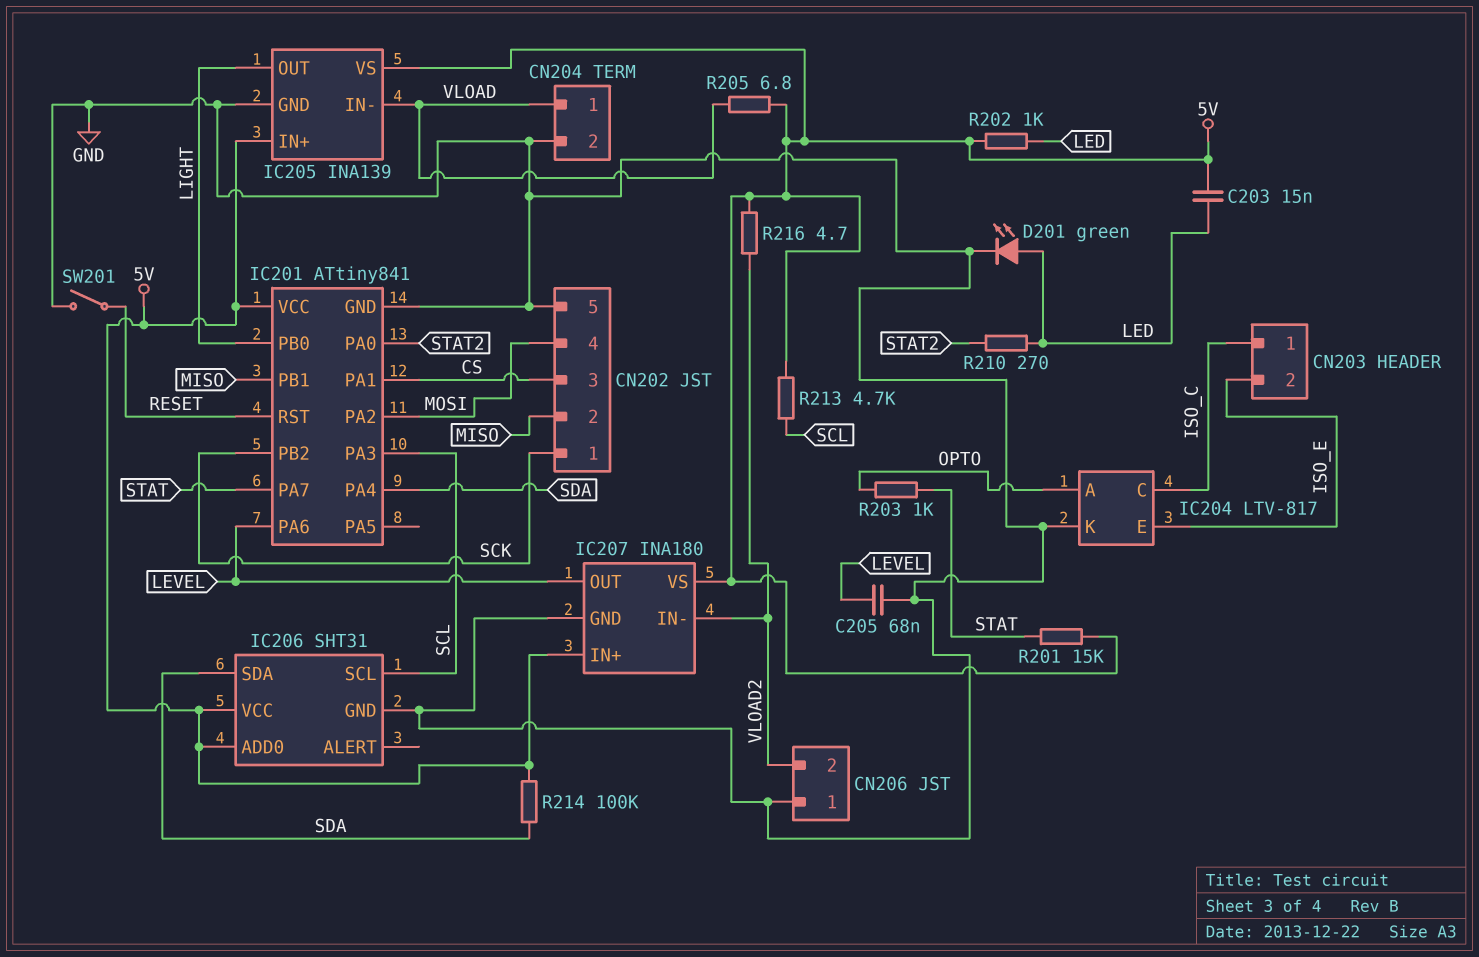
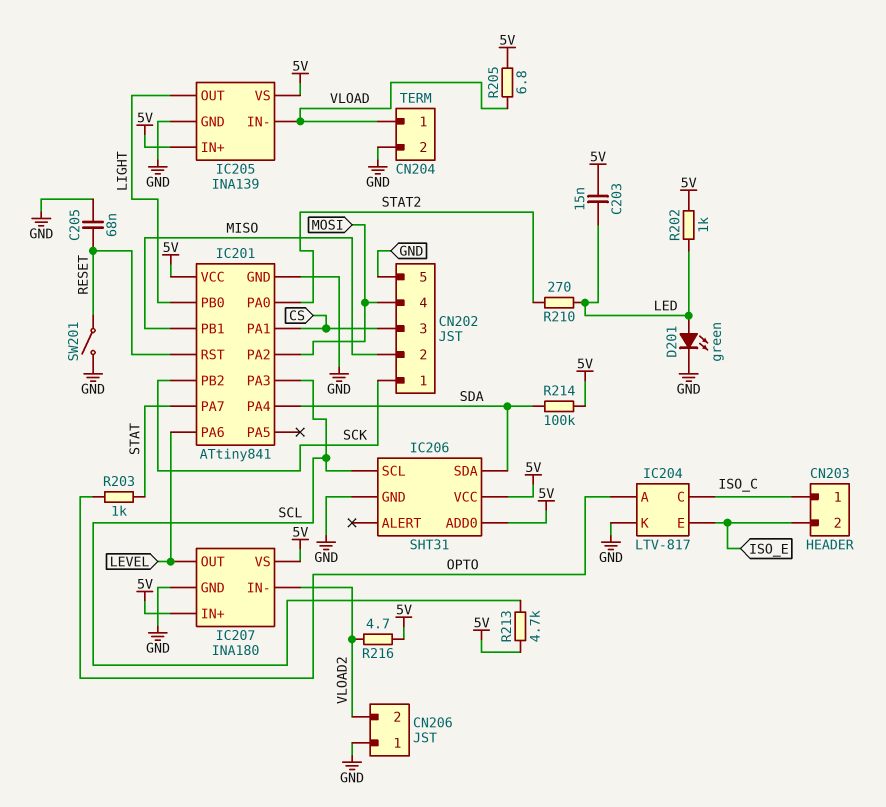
C205: 68nF (GND, LEVEL) -> 68nF (GND, RESET)
R201: 15k (5V, STAT) -> none

